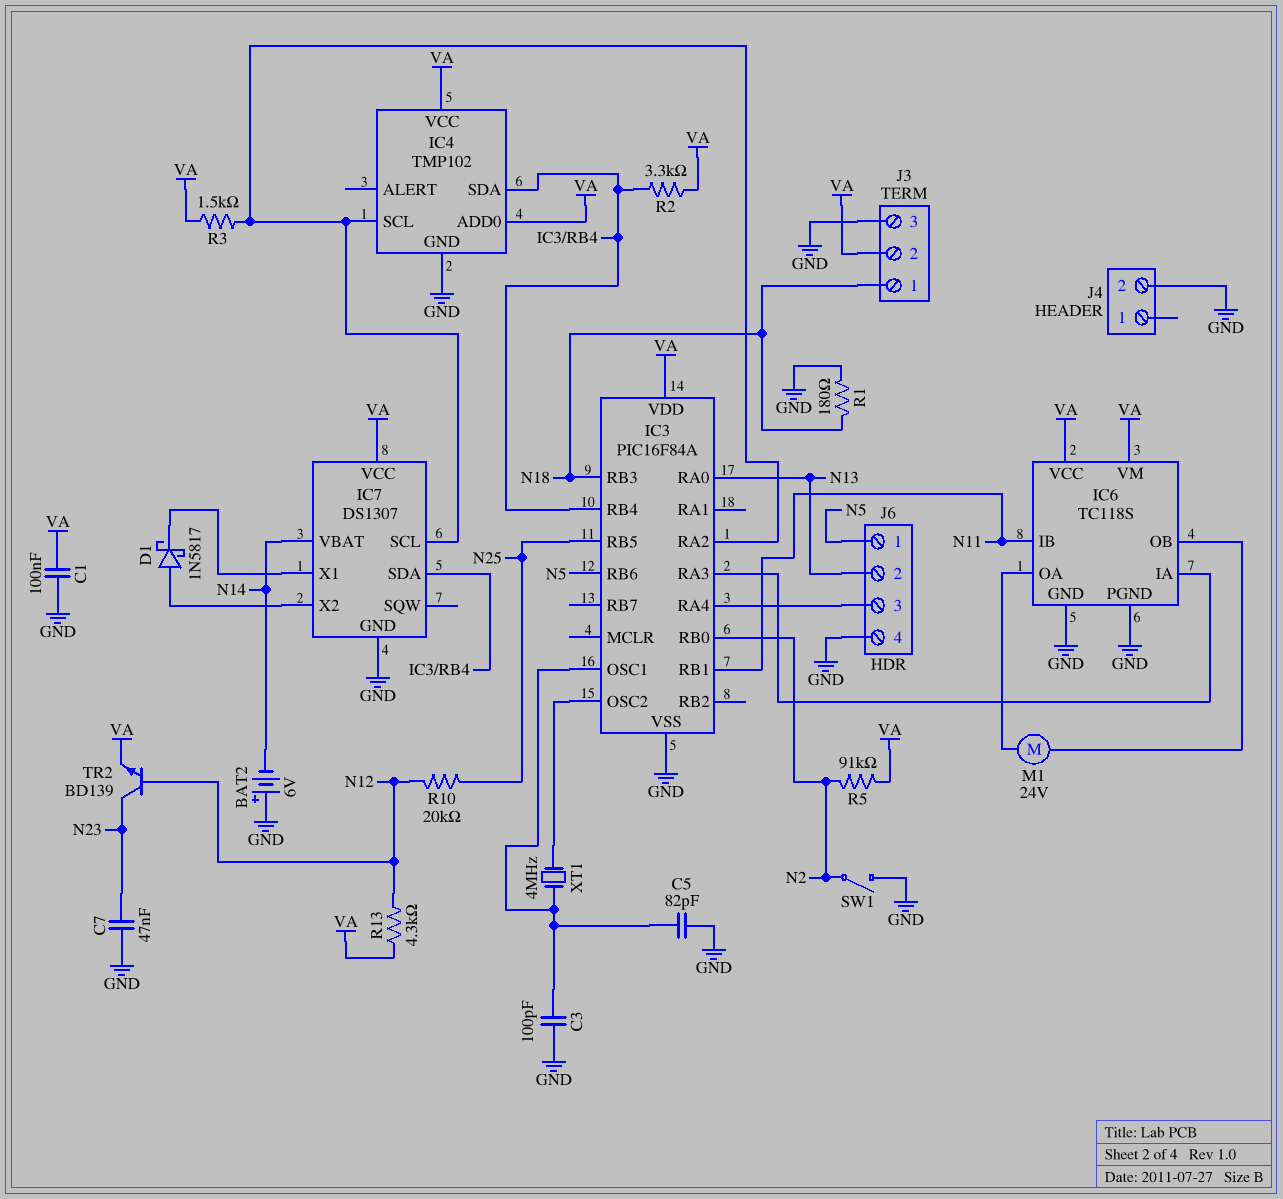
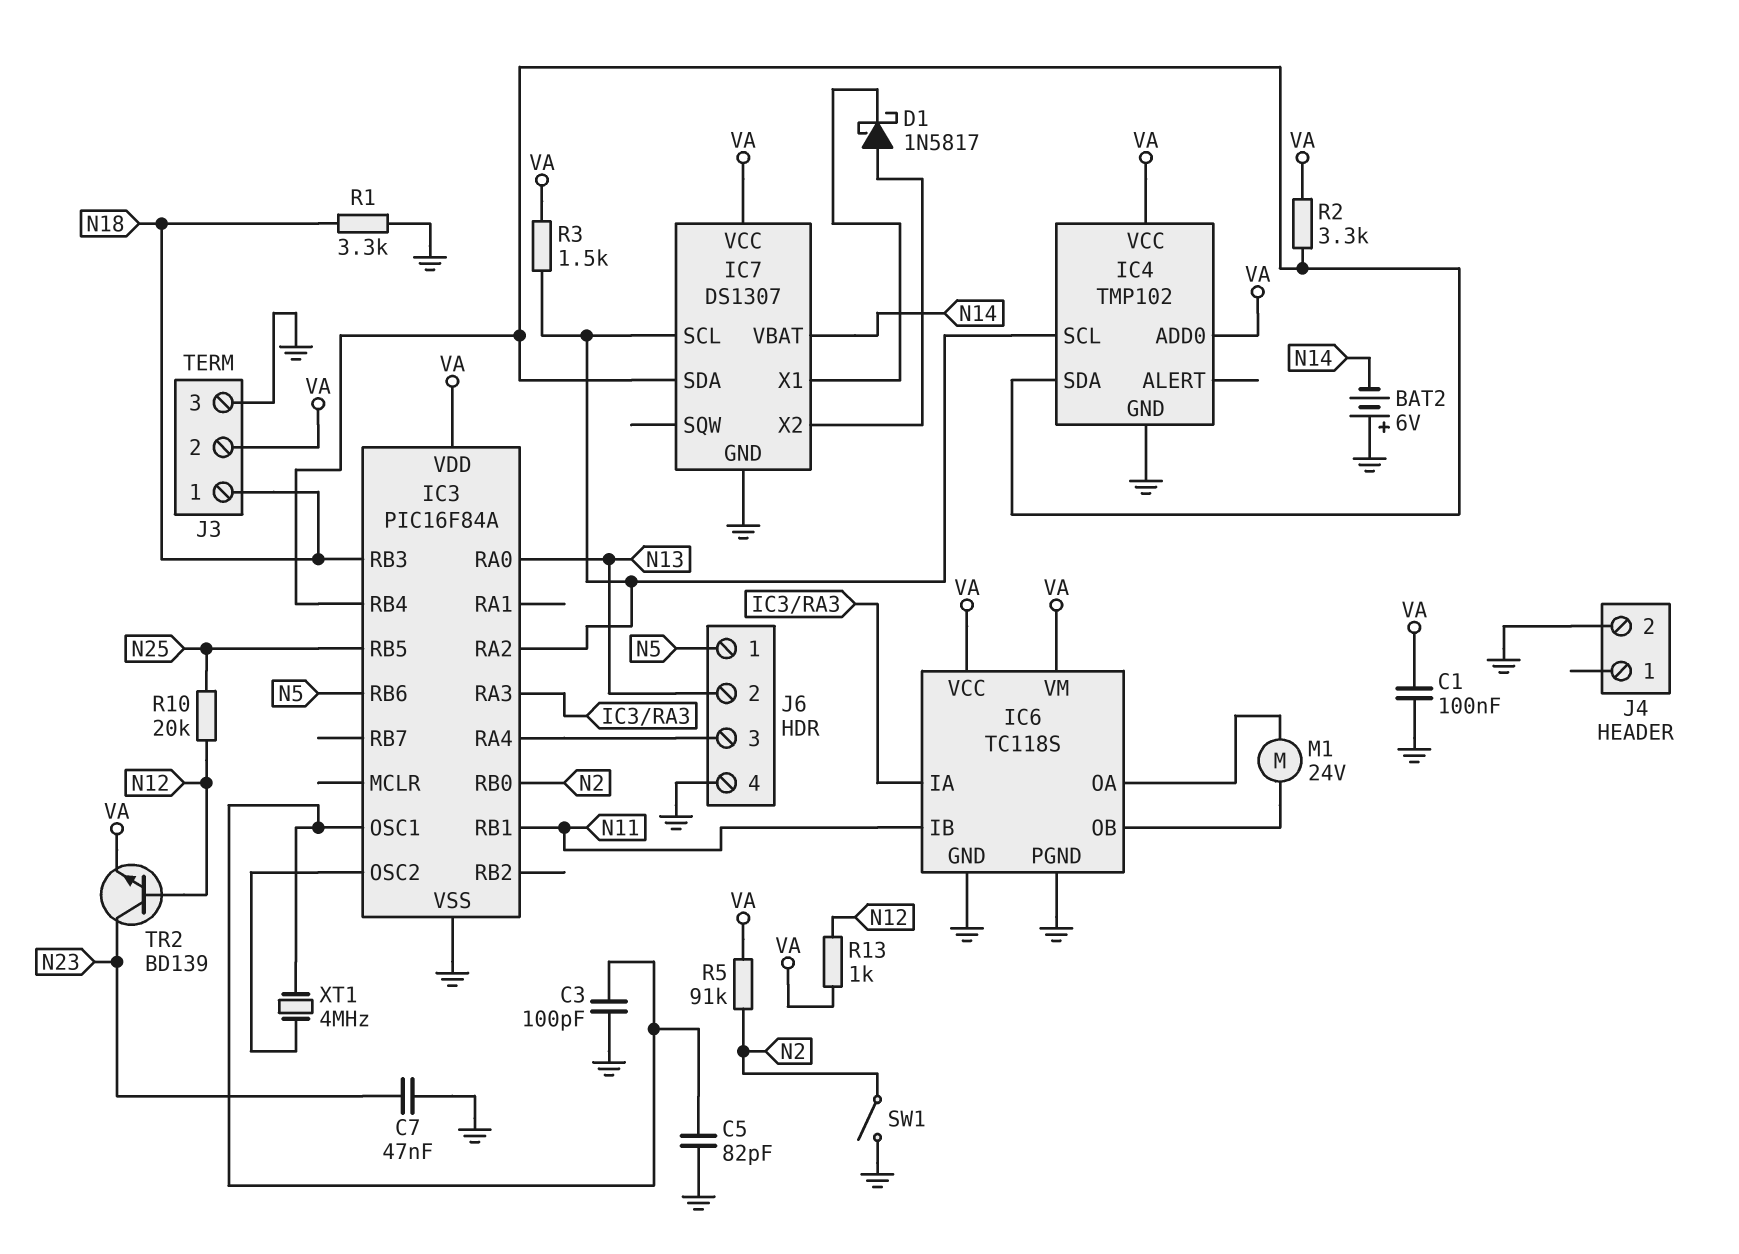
R1: 180 (GND, N18) -> 3.3k (GND, N18)
R13: 4.3k (N12, VA) -> 1k (N12, VA)

